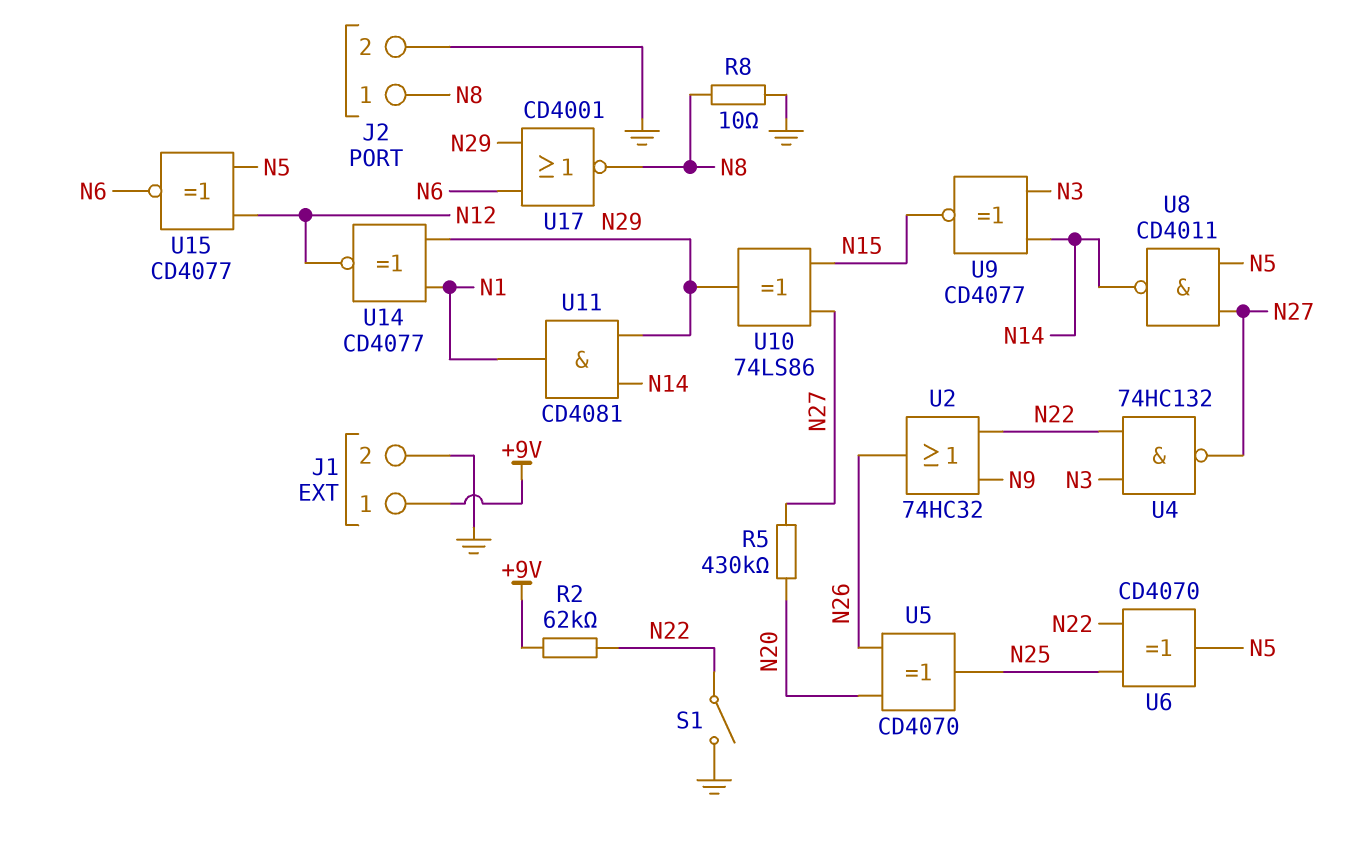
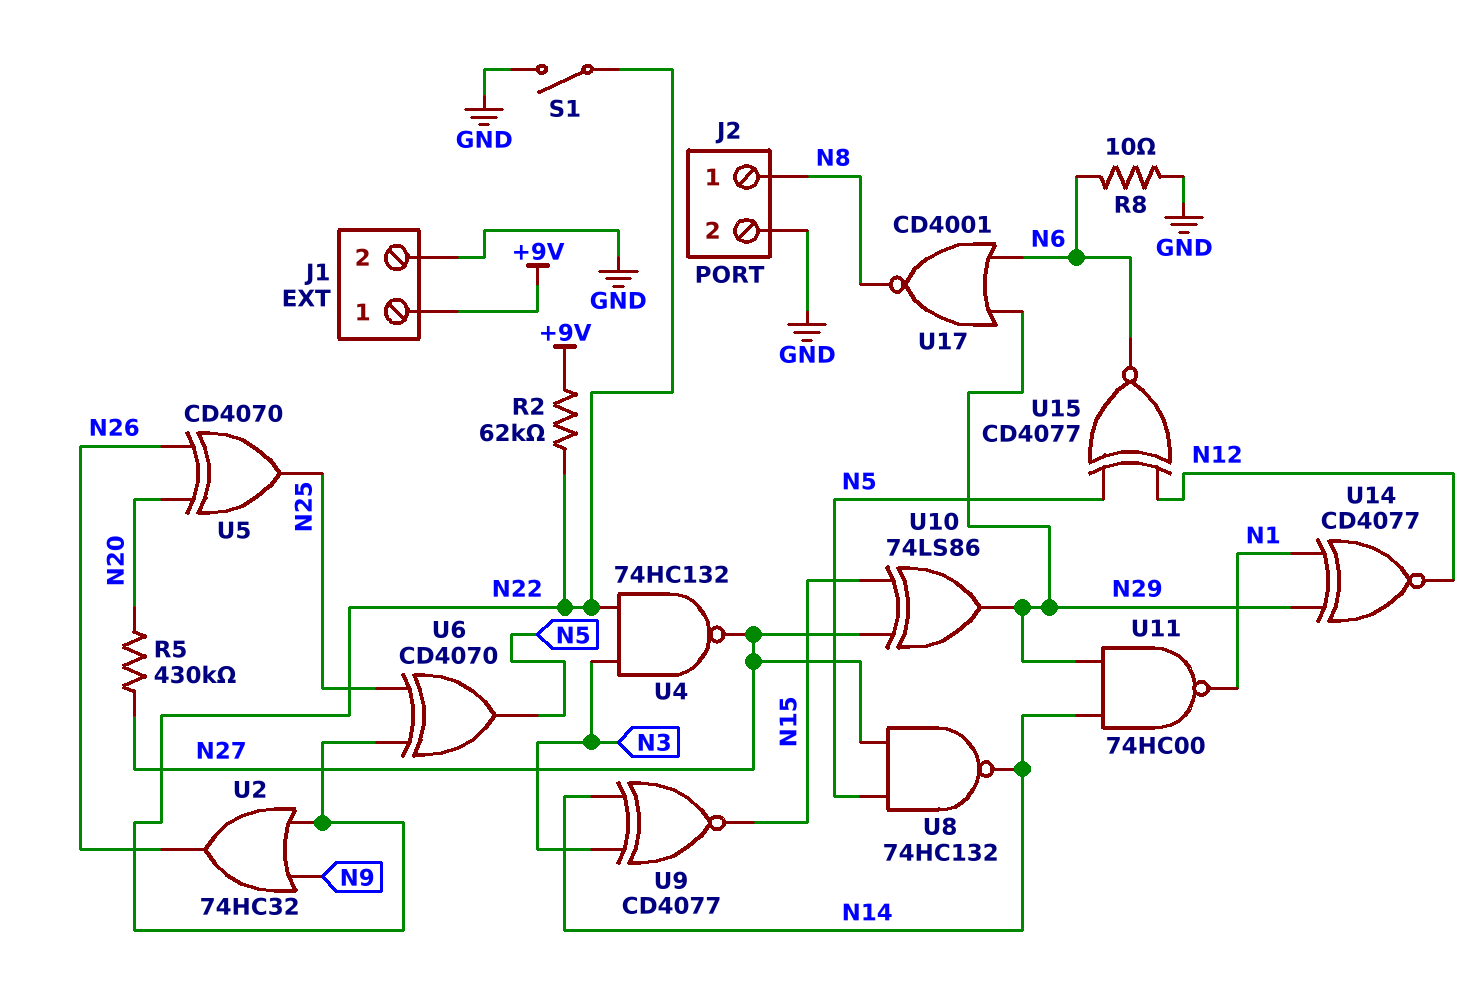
R8: 10 (GND, N8) -> 10 (GND, N6)
U8: NAND CD4011 (in N5, in N27, out N14) -> NAND 74HC132 (in N5, in N27, out N14)
U11: AND CD4081 (in N14, in N29, out N1) -> NAND 74HC00 (in N14, in N29, out N1)

